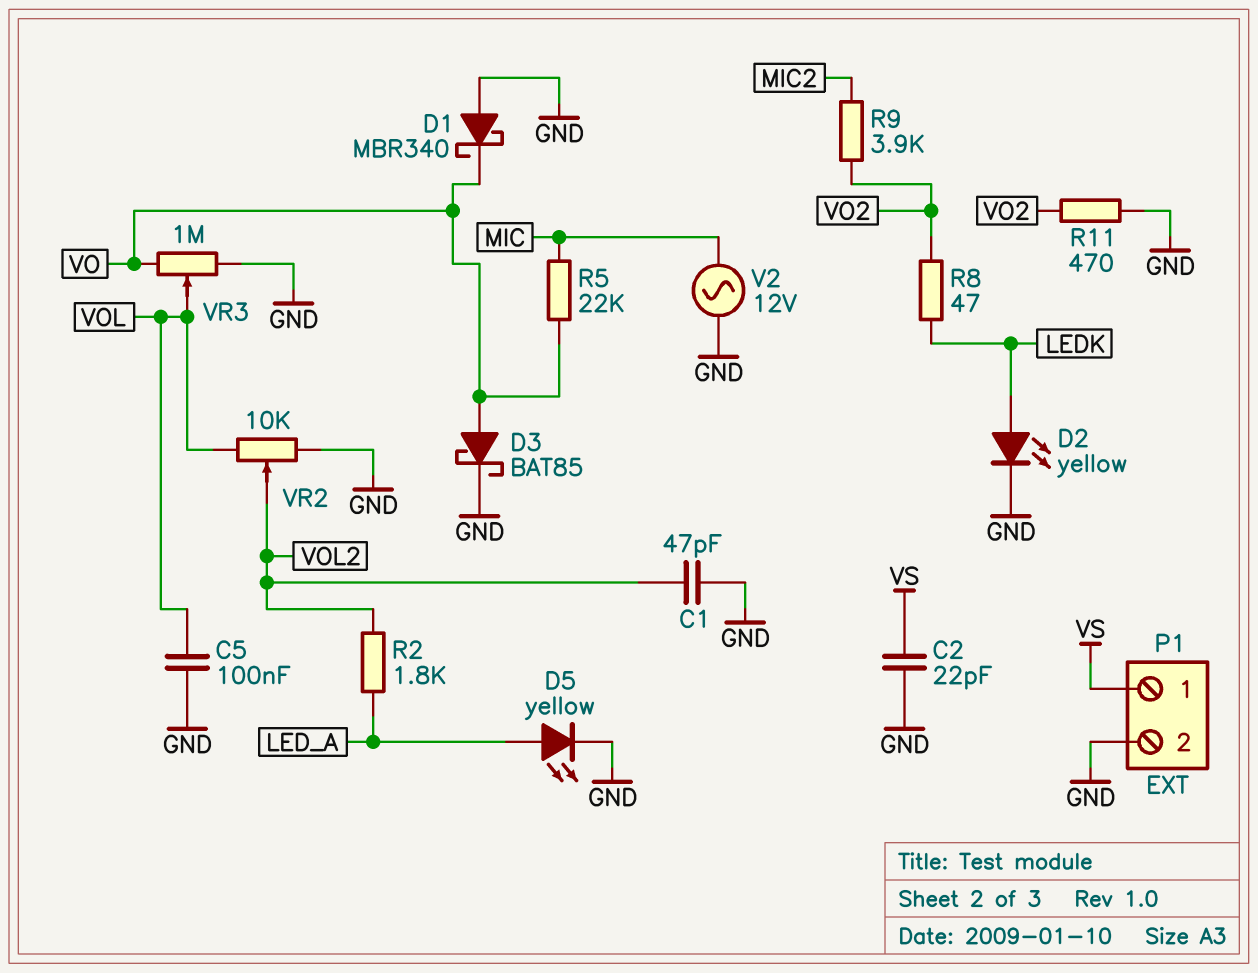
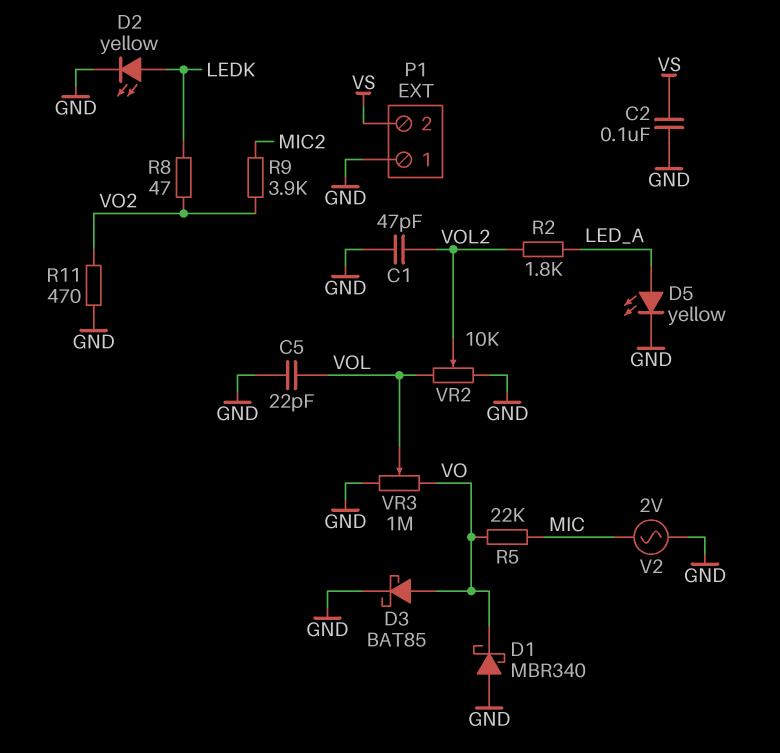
C2: 22pF (GND, VS) -> 100nF (GND, VS)
C5: 100nF (GND, VOL) -> 22pF (GND, VOL)
P1 pin 1: VS -> GND
P1 pin 2: GND -> VS
V2: AC 12V (GND, MIC) -> AC 2V (GND, MIC)

